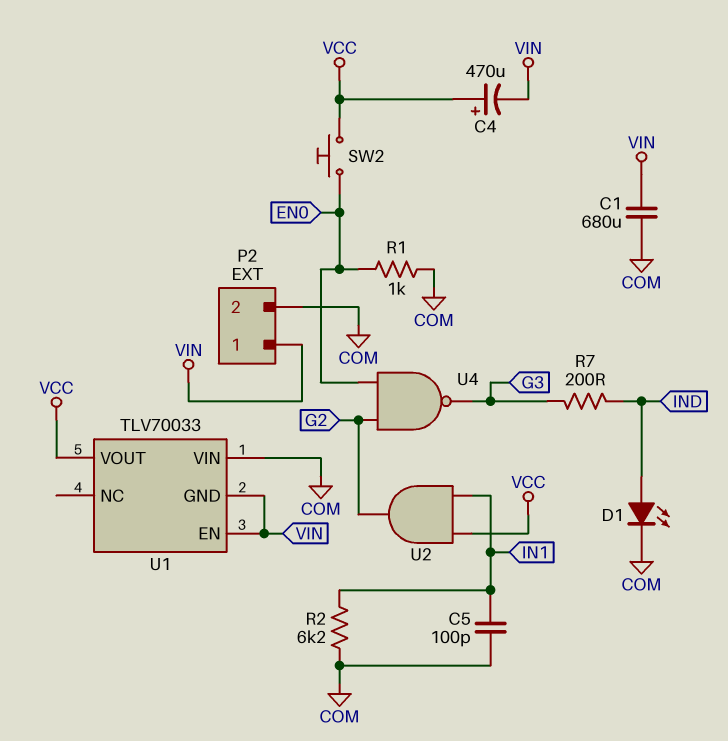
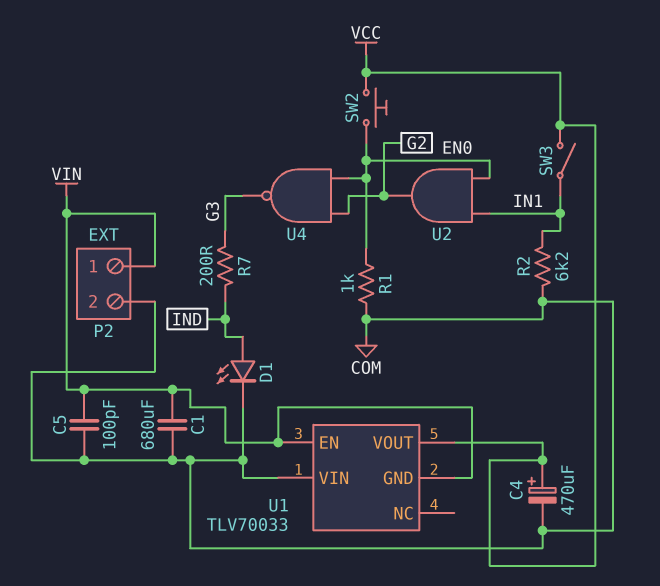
C4: 470uF (plus VCC, minus VIN) -> 470uF (plus VCC, minus COM)
C5: 100pF (COM, IN1) -> 100pF (COM, VIN)
SW3: none -> switch (IN1, VCC)
U2: AND (in IN1, in VCC, out G2) -> AND (in EN0, in IN1, out G2)

